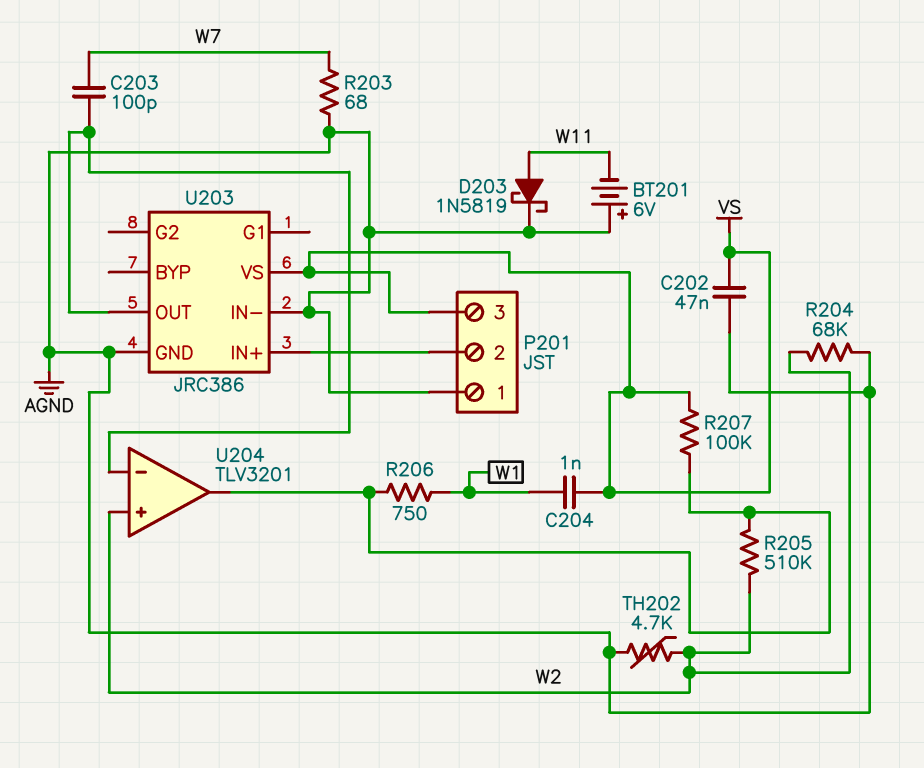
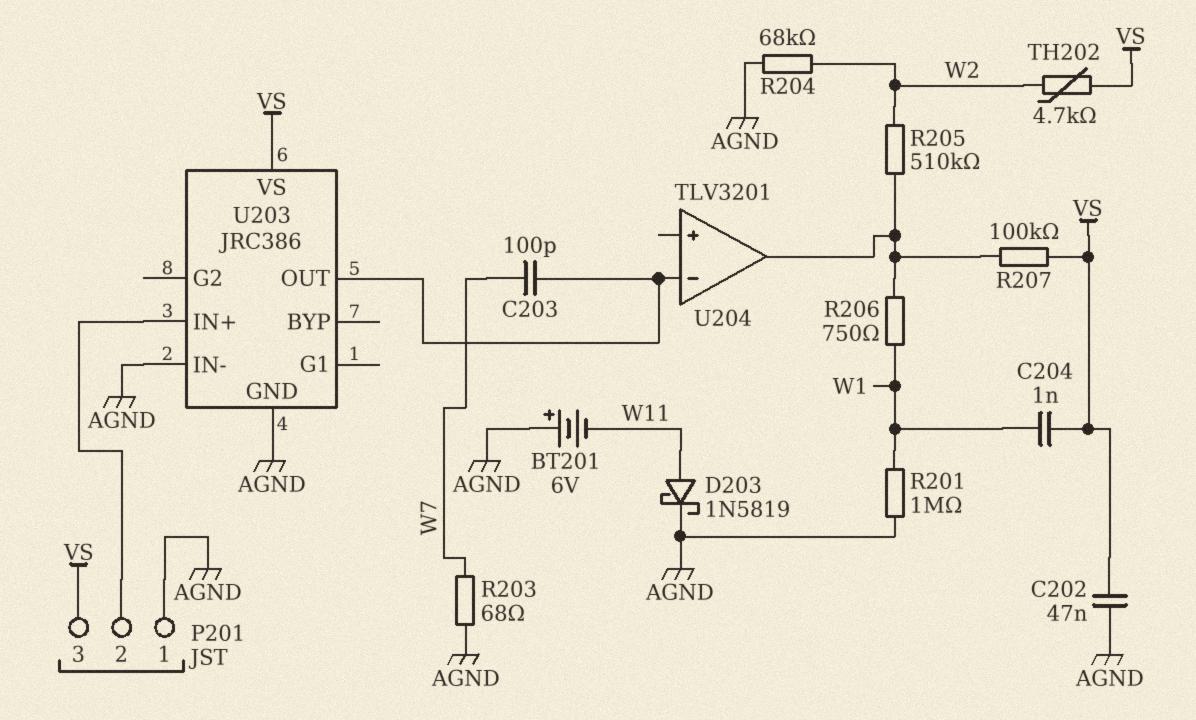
R201: none -> 1M (AGND, W1)
TH202: 4.7k (AGND, W2) -> 4.7k (VS, W2)
U204 pin in+: W2 -> none

